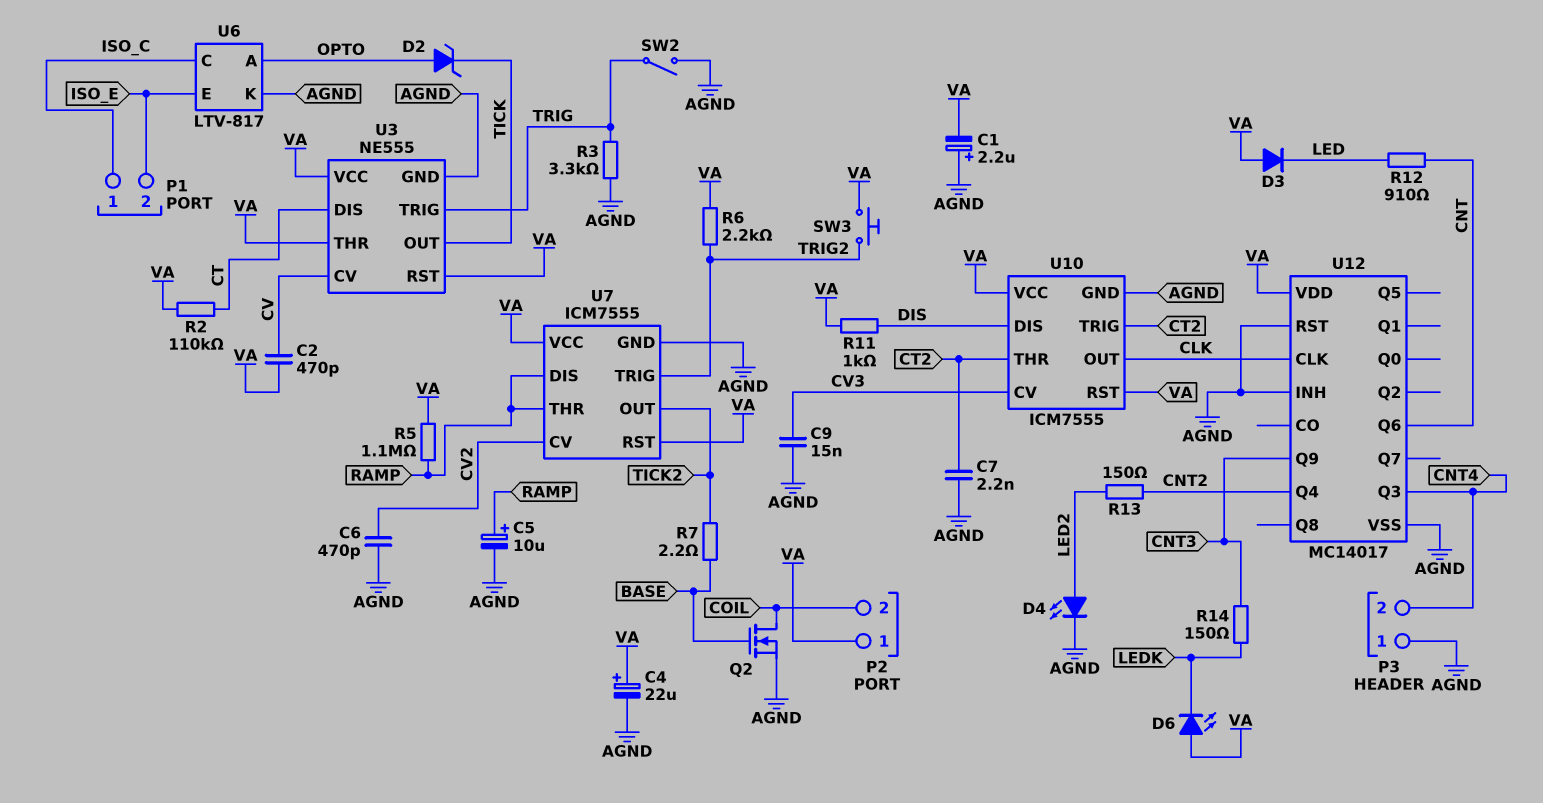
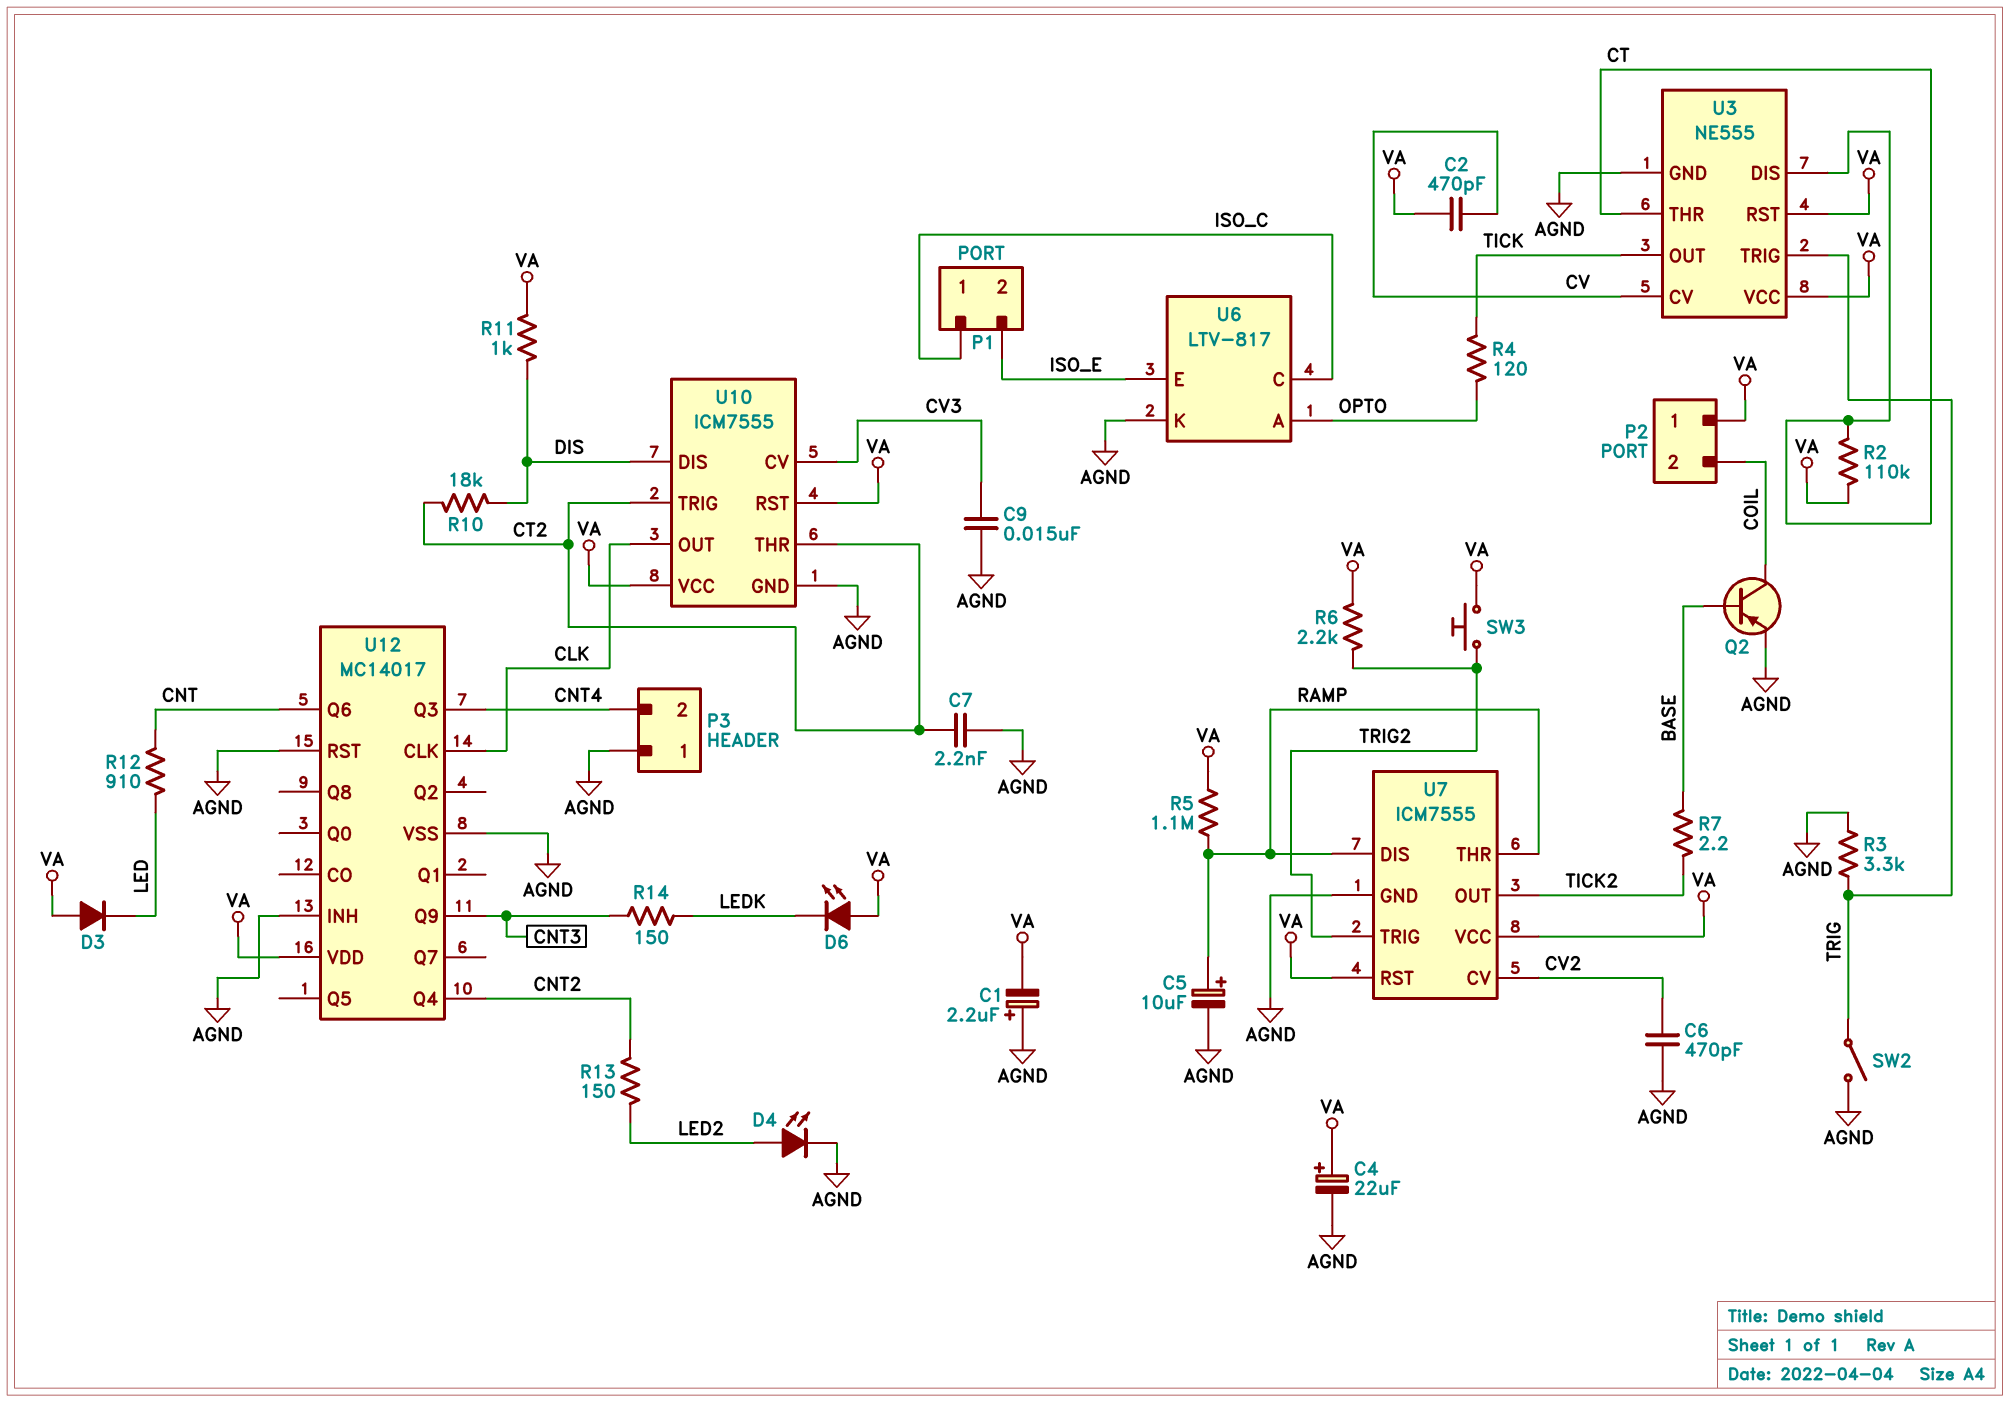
D2: zener (A OPTO, K TICK) -> none
Q2: NMOS (G BASE, D COIL, S AGND) -> PNP (B BASE, C COIL, E AGND)
R4: none -> 120 (OPTO, TICK)
R10: none -> 18k (CT2, DIS)
U3 pin THR: VA -> CT

